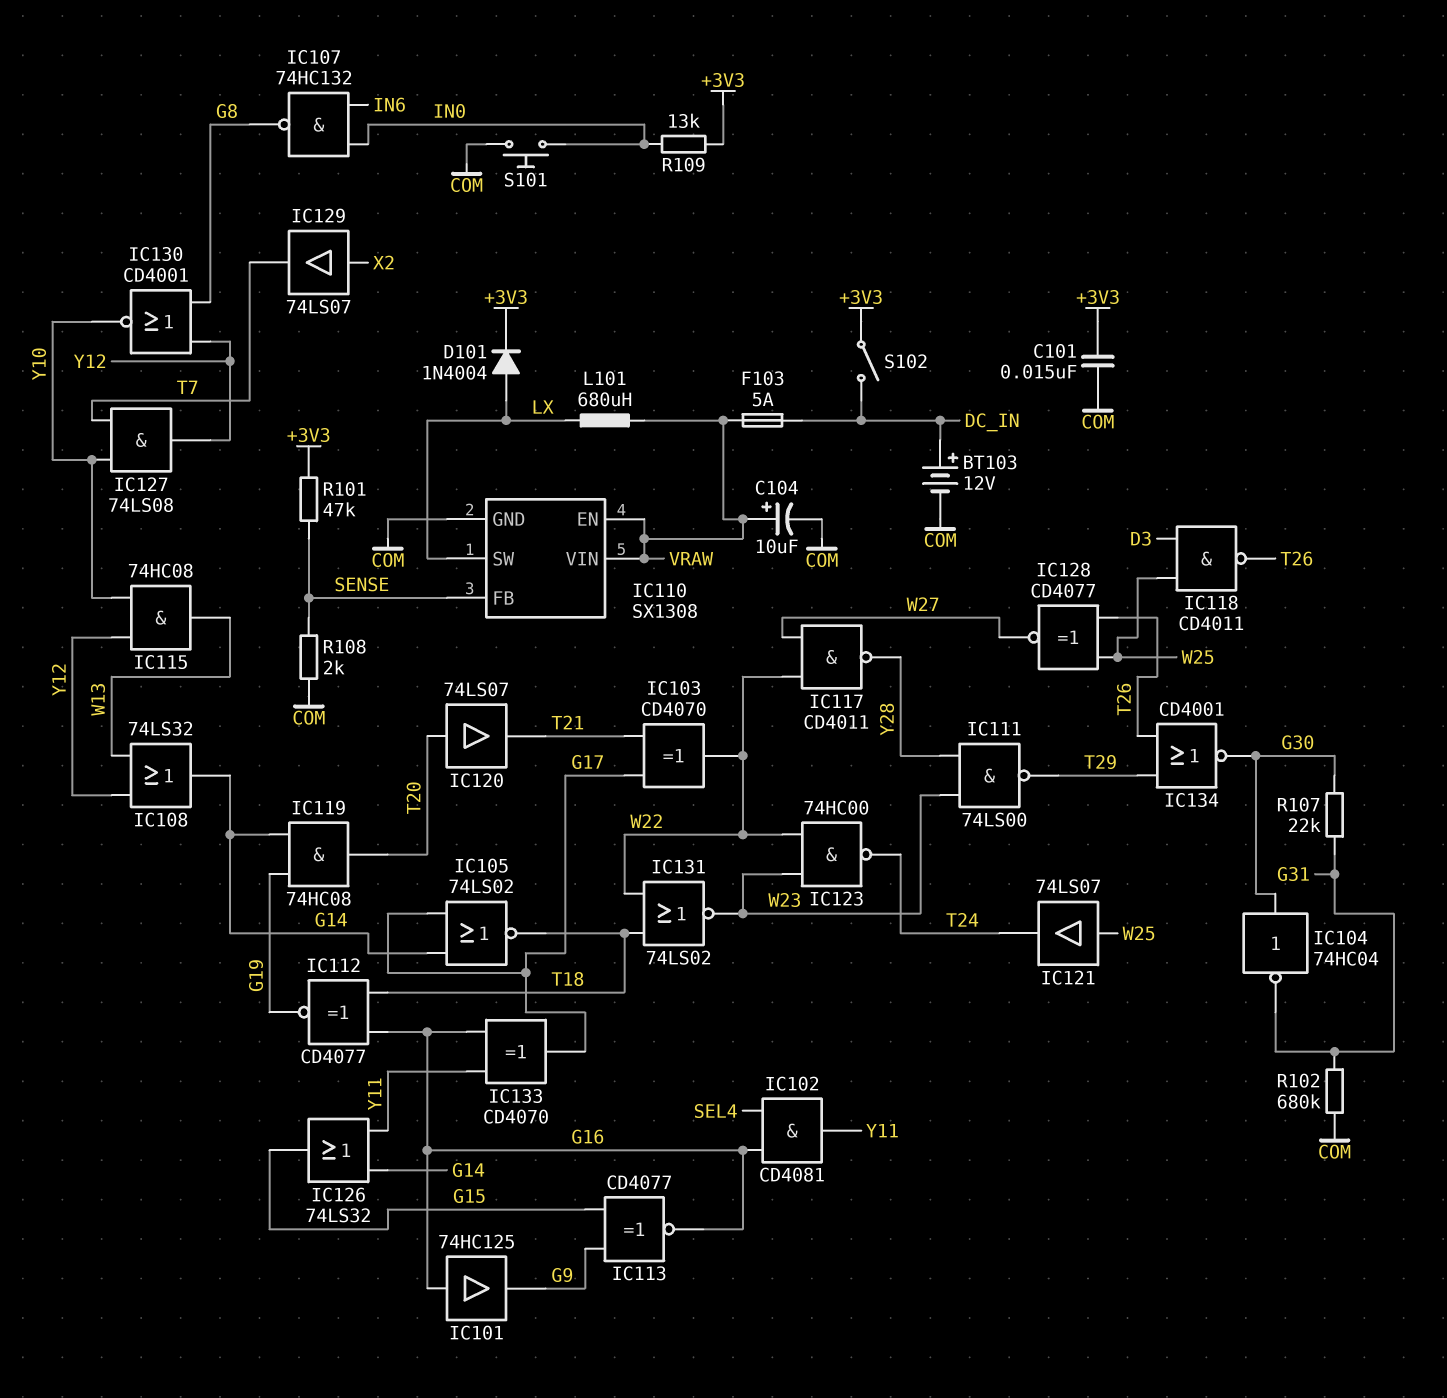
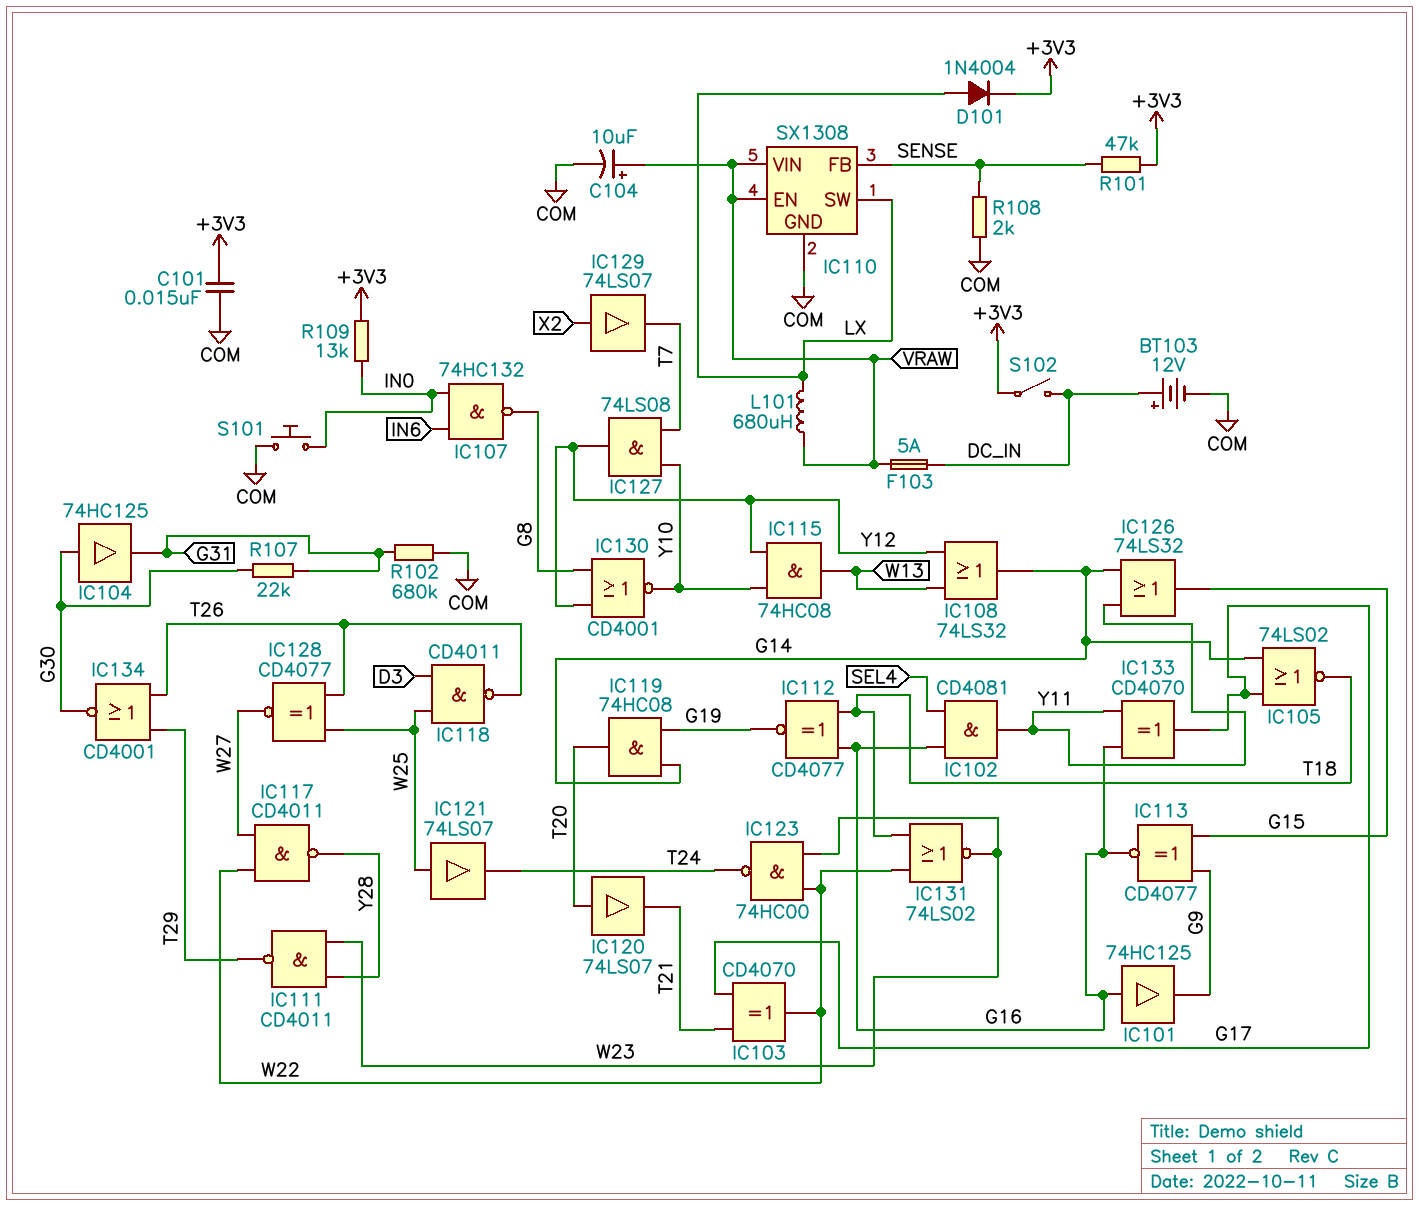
IC104: NOT 74HC04 (in G30, out G31) -> buffer 74HC125 (in G30, out G31)
IC111: NAND 74LS00 (in W23, in Y28, out T29) -> NAND CD4011 (in W23, in Y28, out T29)

